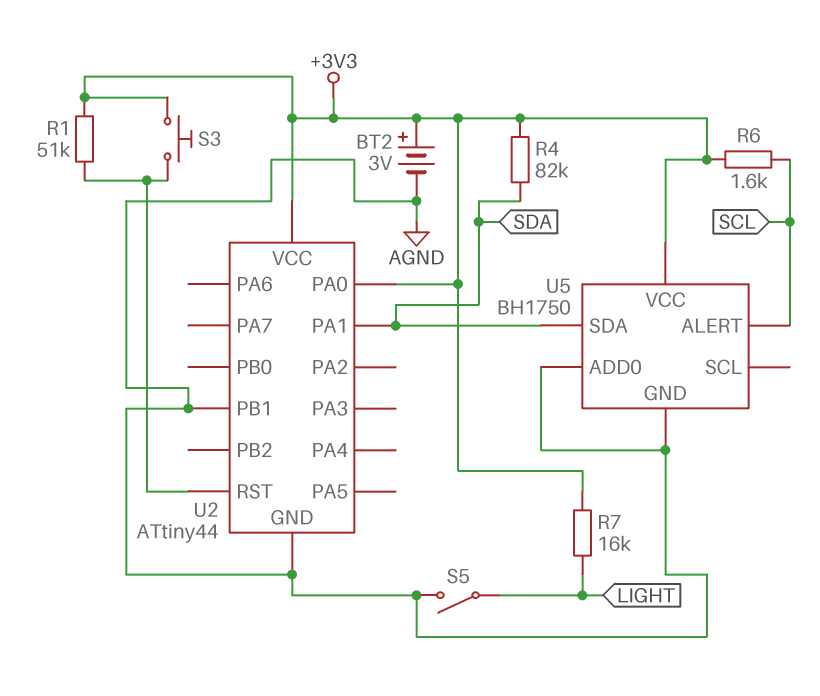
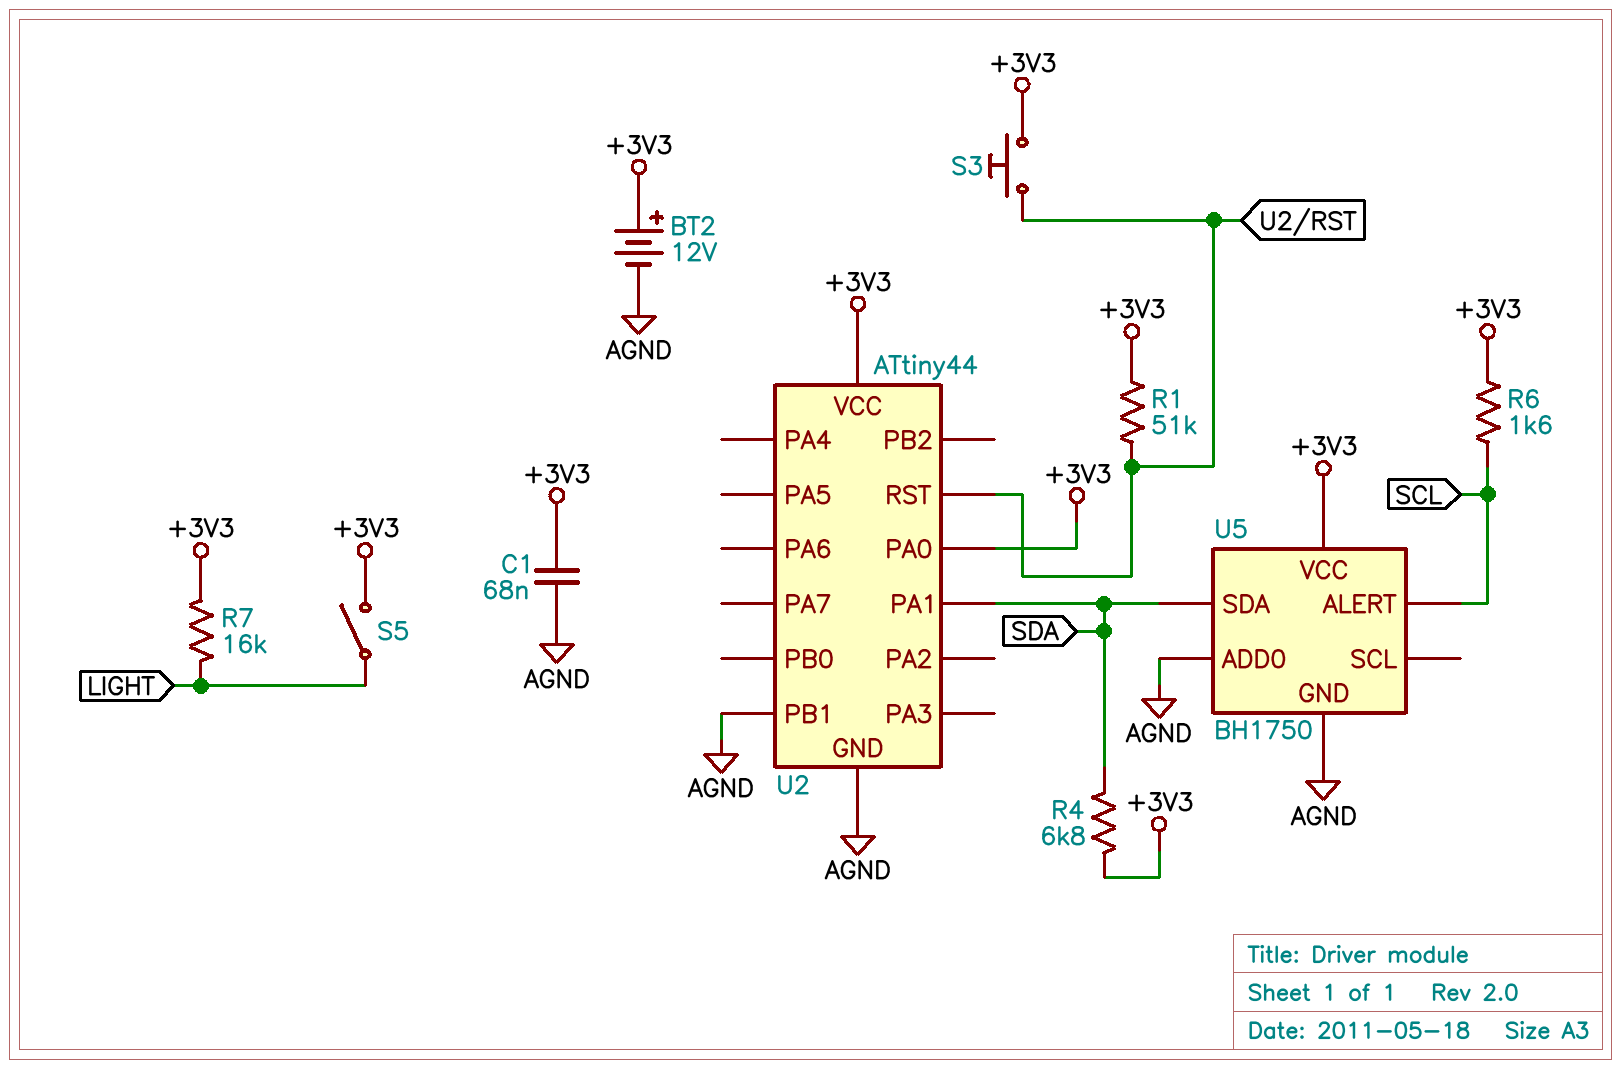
BT2: 3V (plus +3V3, minus AGND) -> 12V (plus +3V3, minus AGND)
C1: none -> 68nF (+3V3, AGND)
R4: 82k (+3V3, SDA) -> 6.8k (+3V3, SDA)
S5: switch (AGND, LIGHT) -> switch (+3V3, LIGHT)

